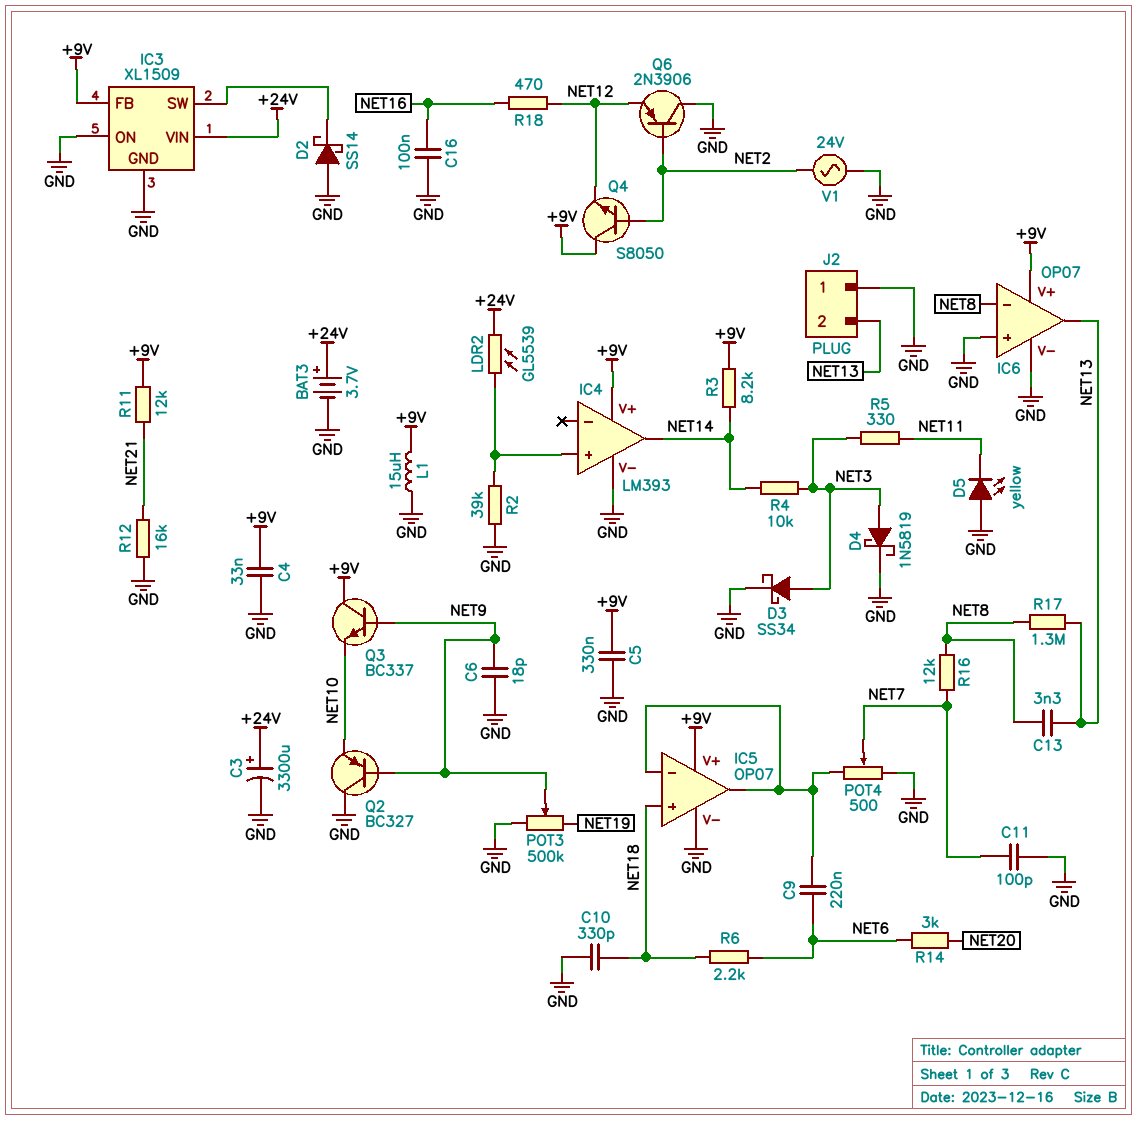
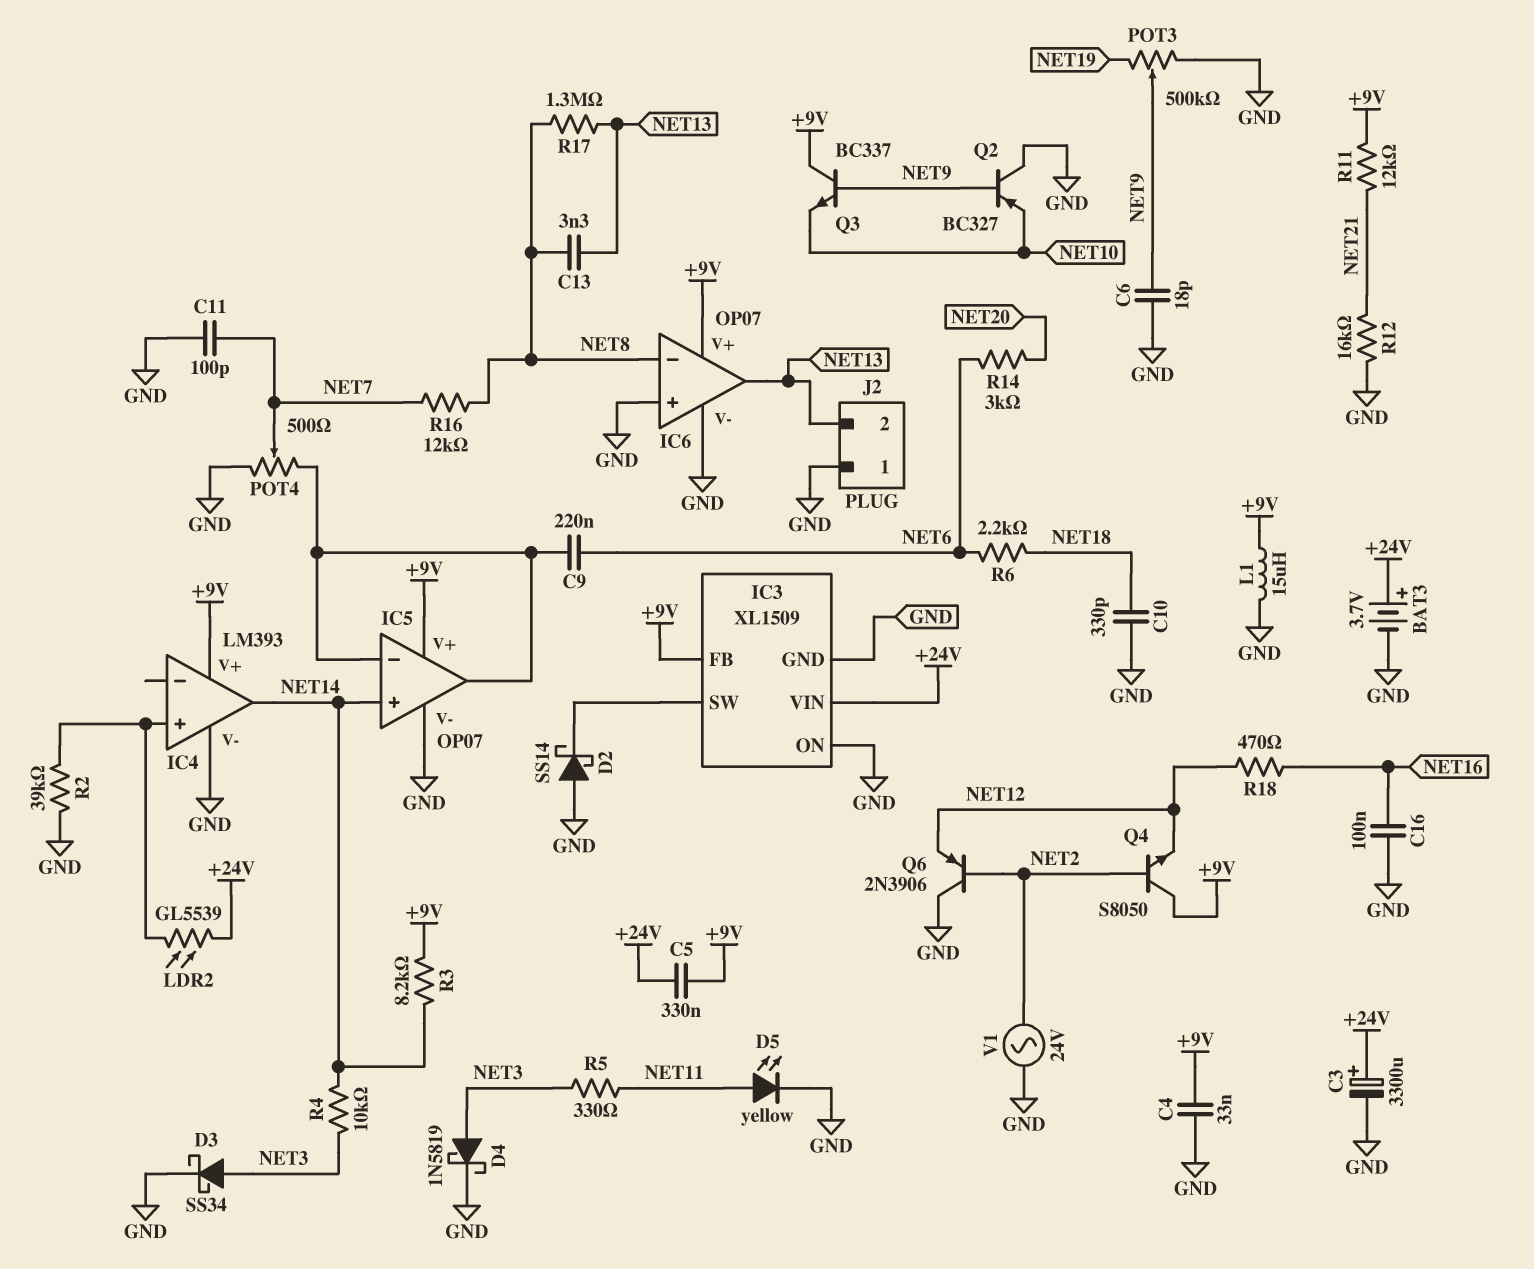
C5: 330nF (+9V, GND) -> 330nF (+9V, +24V)
D5: LED yellow (A GND, K NET11) -> LED yellow (A NET11, K GND)
IC5 pin in+: NET18 -> NET14

